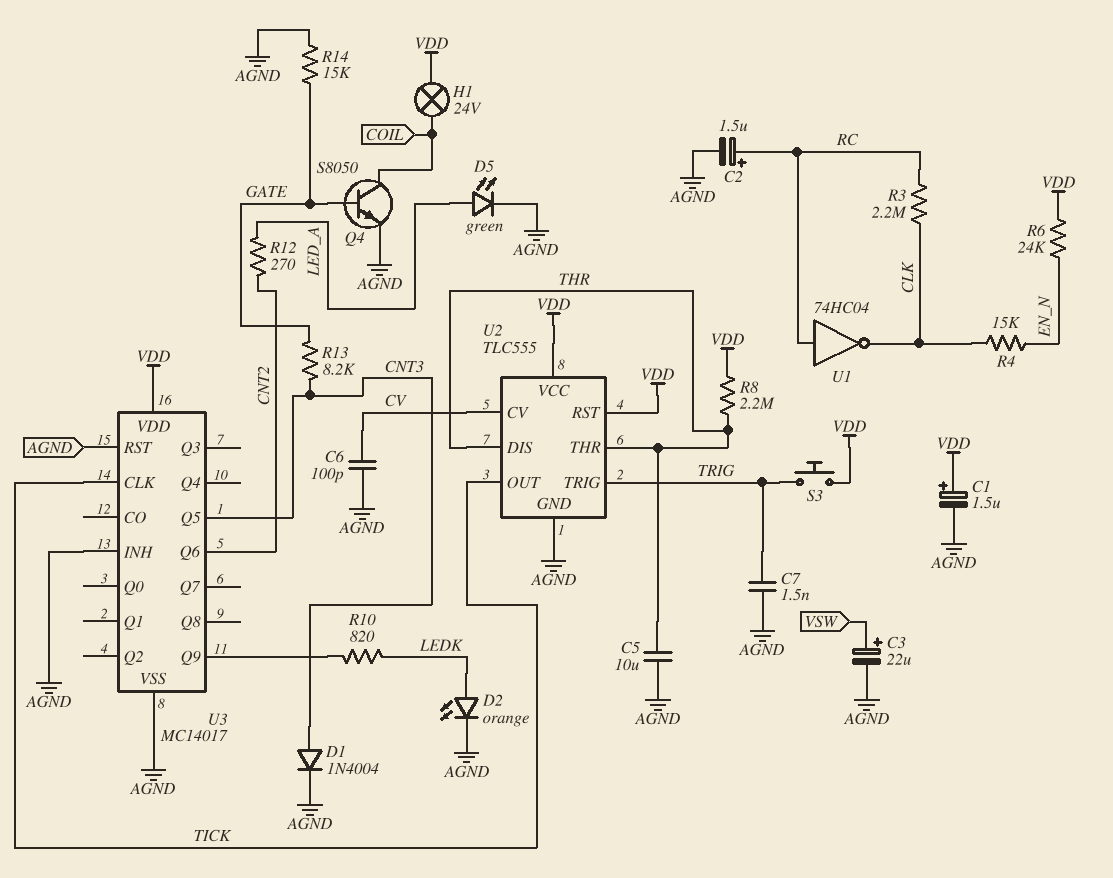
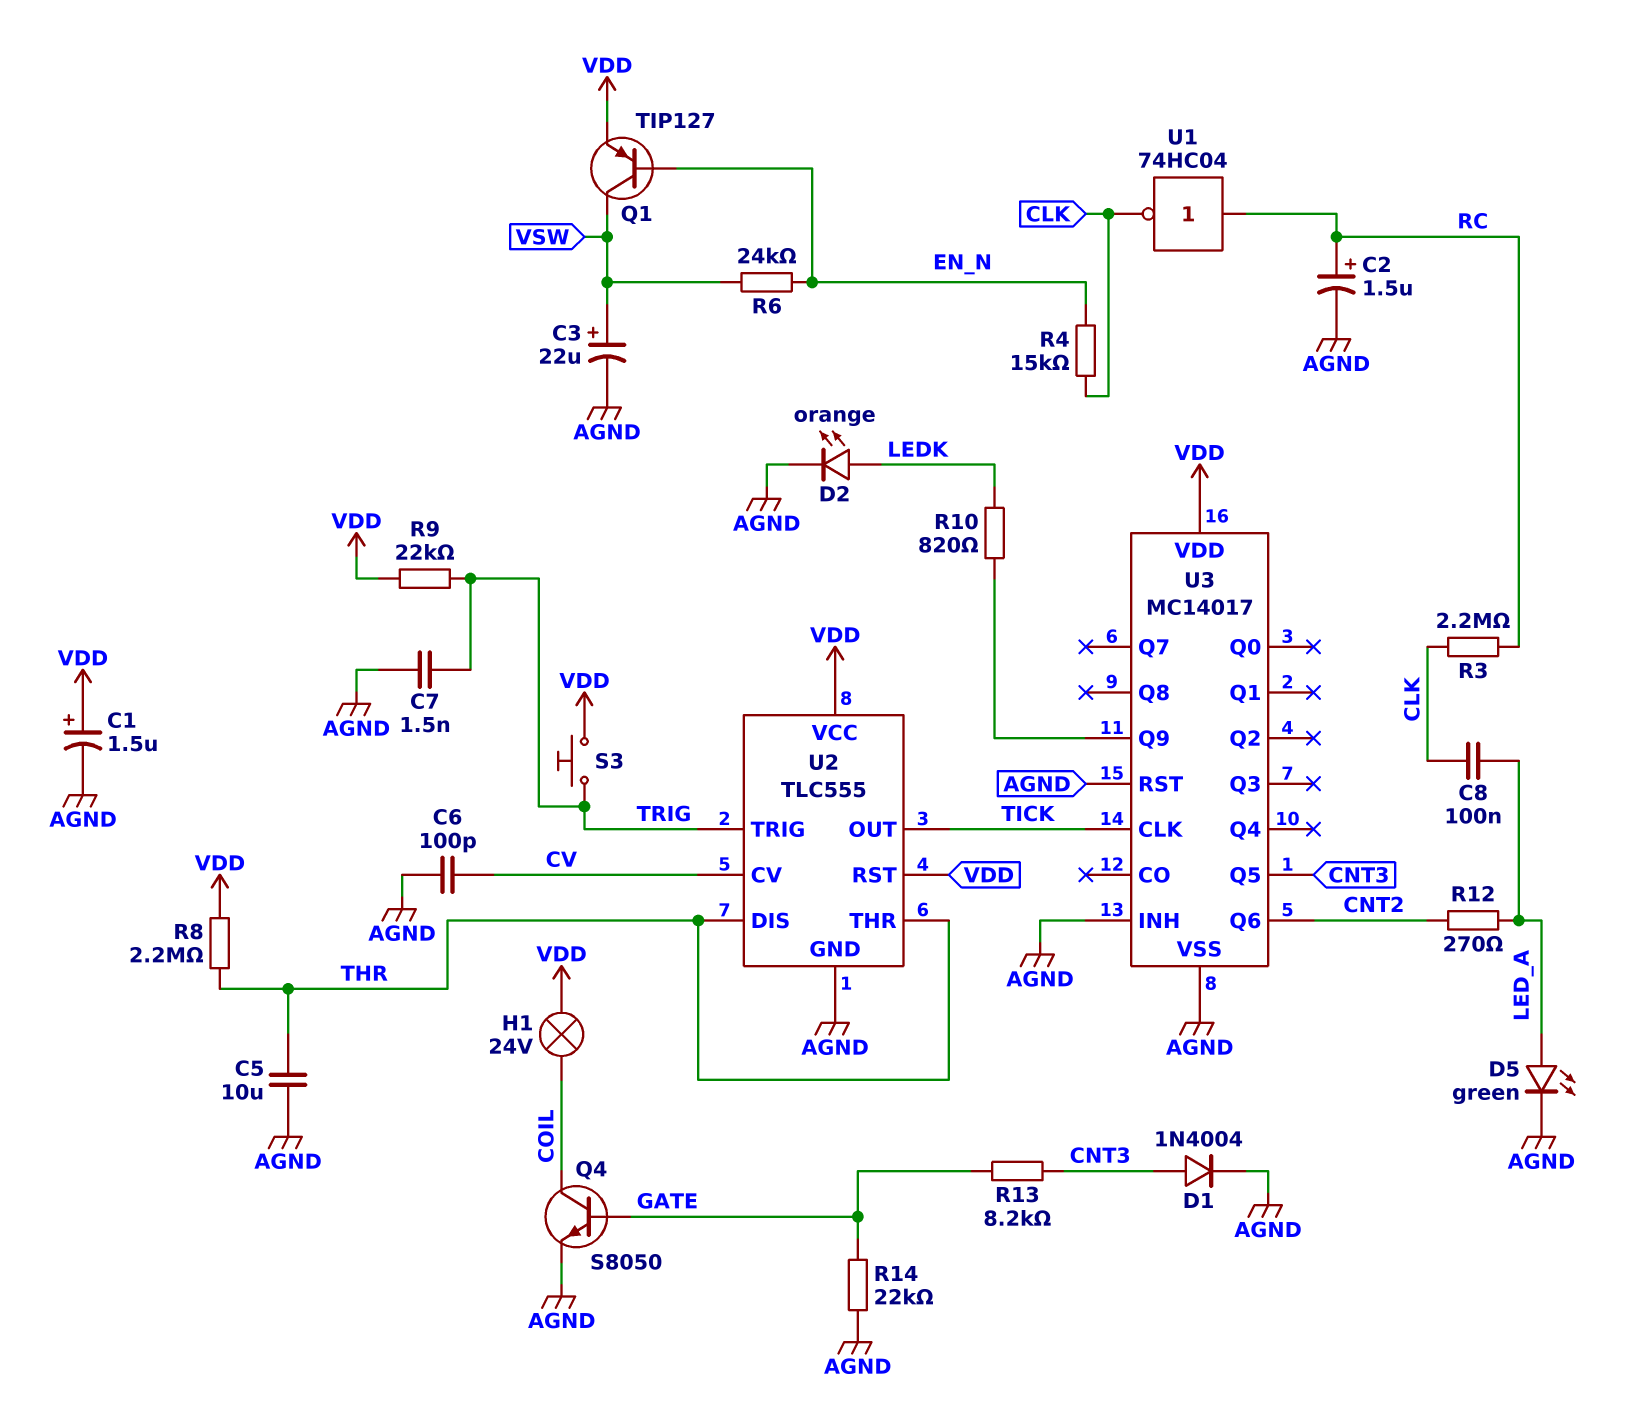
C8: none -> 100nF (CLK, LED_A)
Q1: none -> PNP TIP127 (B EN_N, C VSW, E VDD)
R6: 24k (EN_N, VDD) -> 24k (EN_N, VSW)
R9: none -> 22k (TRIG, VDD)
R14: 15k (AGND, GATE) -> 22k (AGND, GATE)

